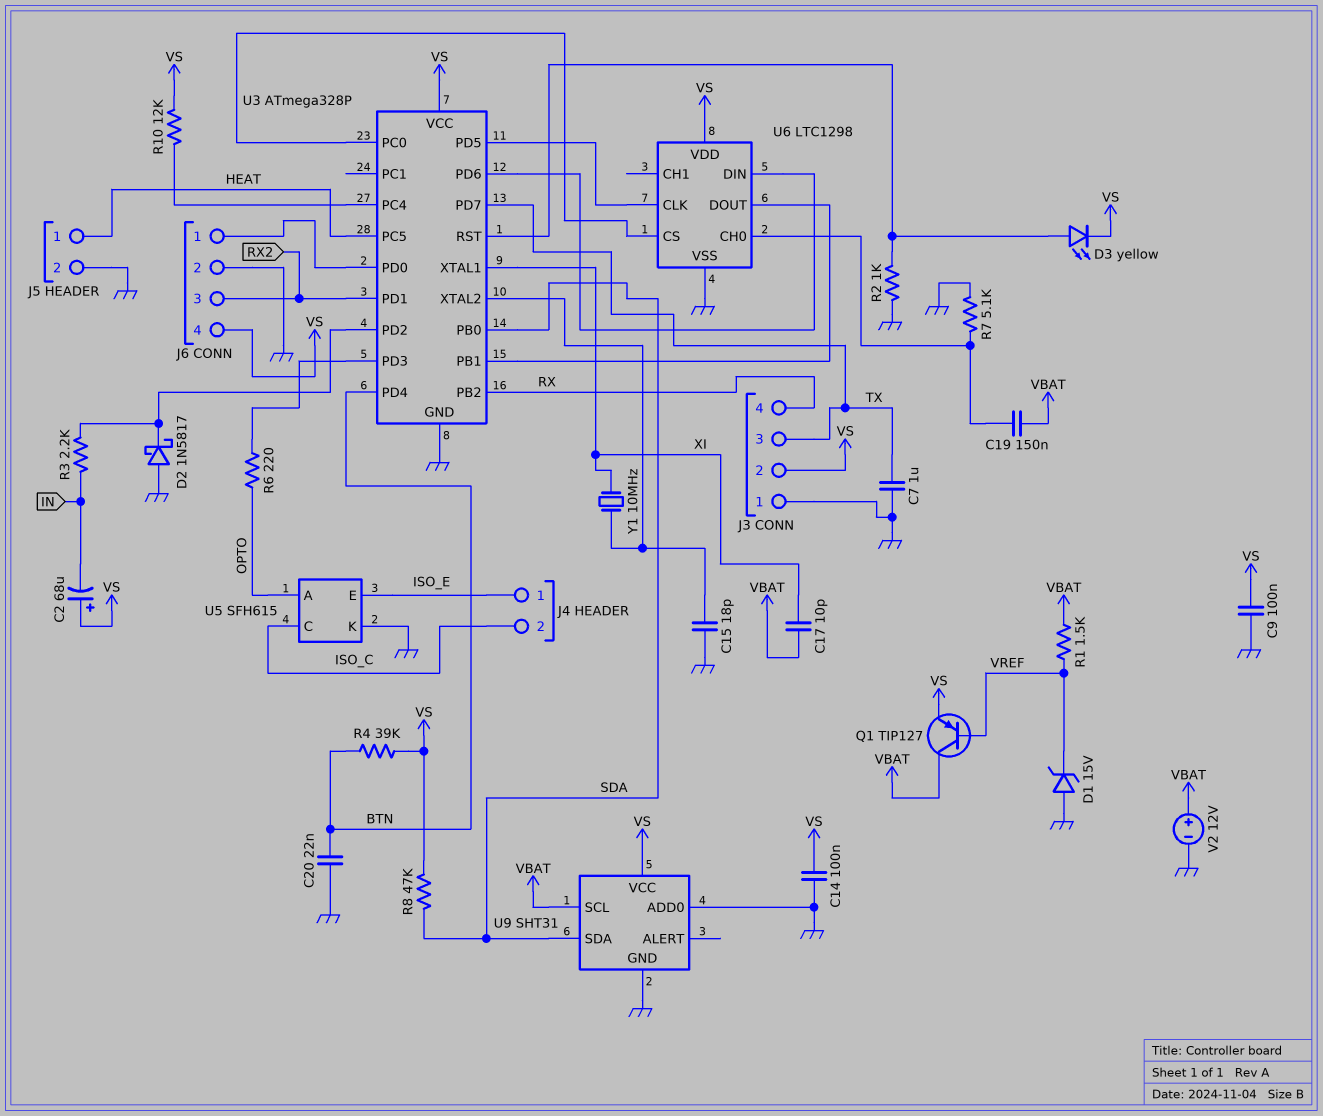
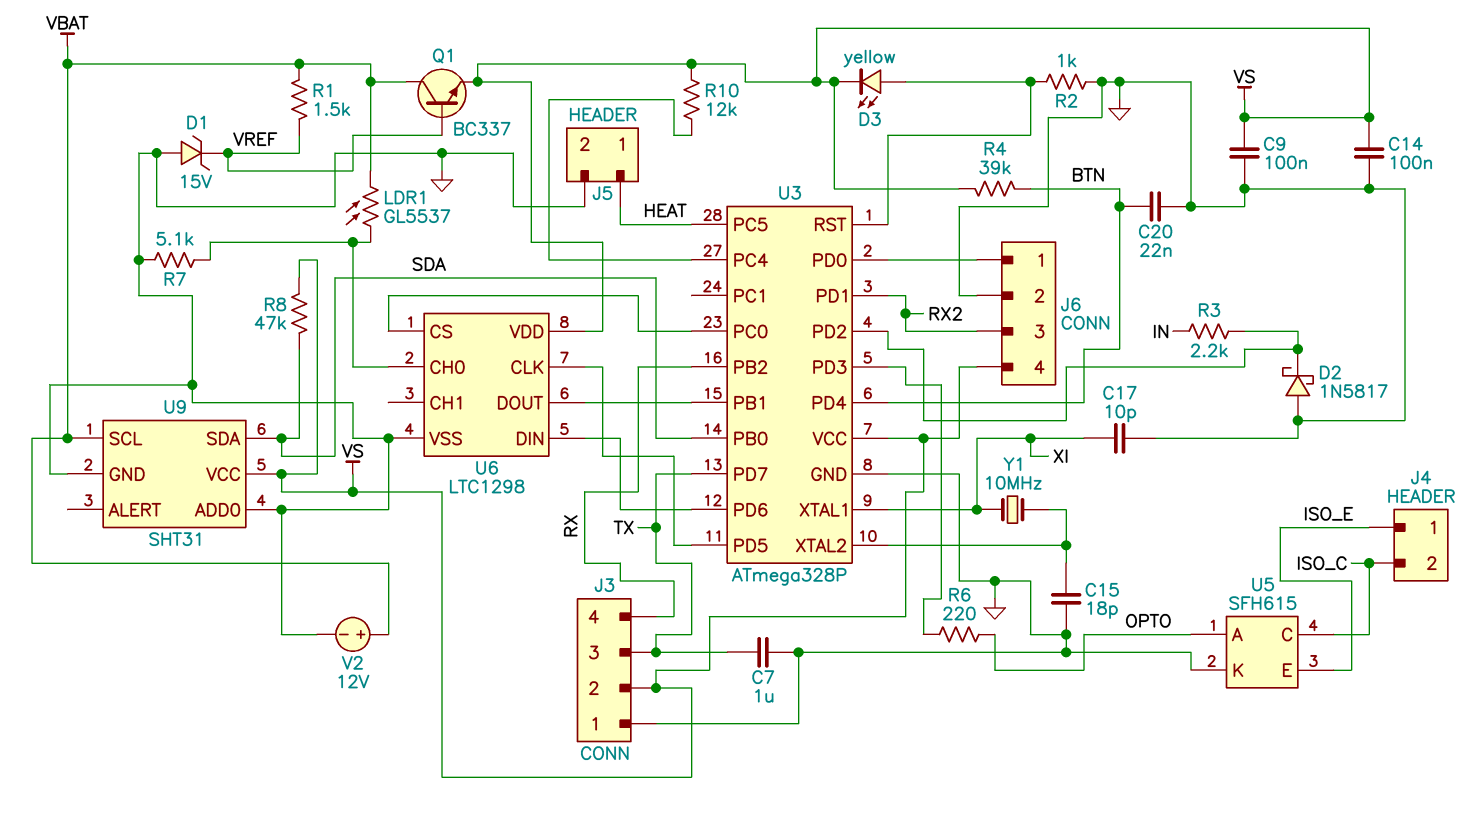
C2: 68uF (plus VS, minus IN) -> none
C17: 10pF (VBAT, XI) -> 10pF (GND, XI)
C19: 150nF (U6/CH0, VBAT) -> none
LDR1: none -> GL5537 (U6/CH0, VBAT)
Q1: PNP TIP127 (B VREF, C VBAT, E VS) -> NPN BC337 (B VREF, C VBAT, E VS)

